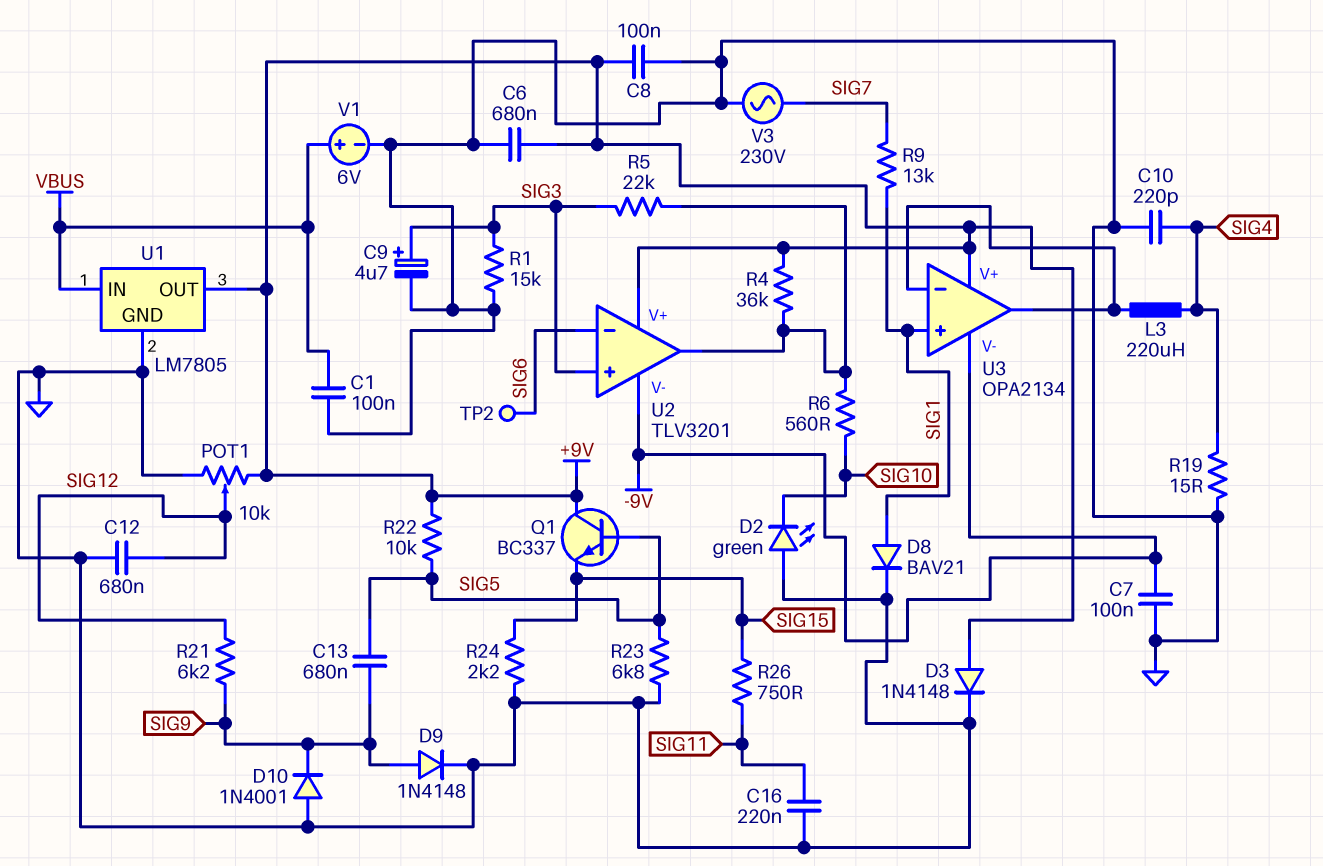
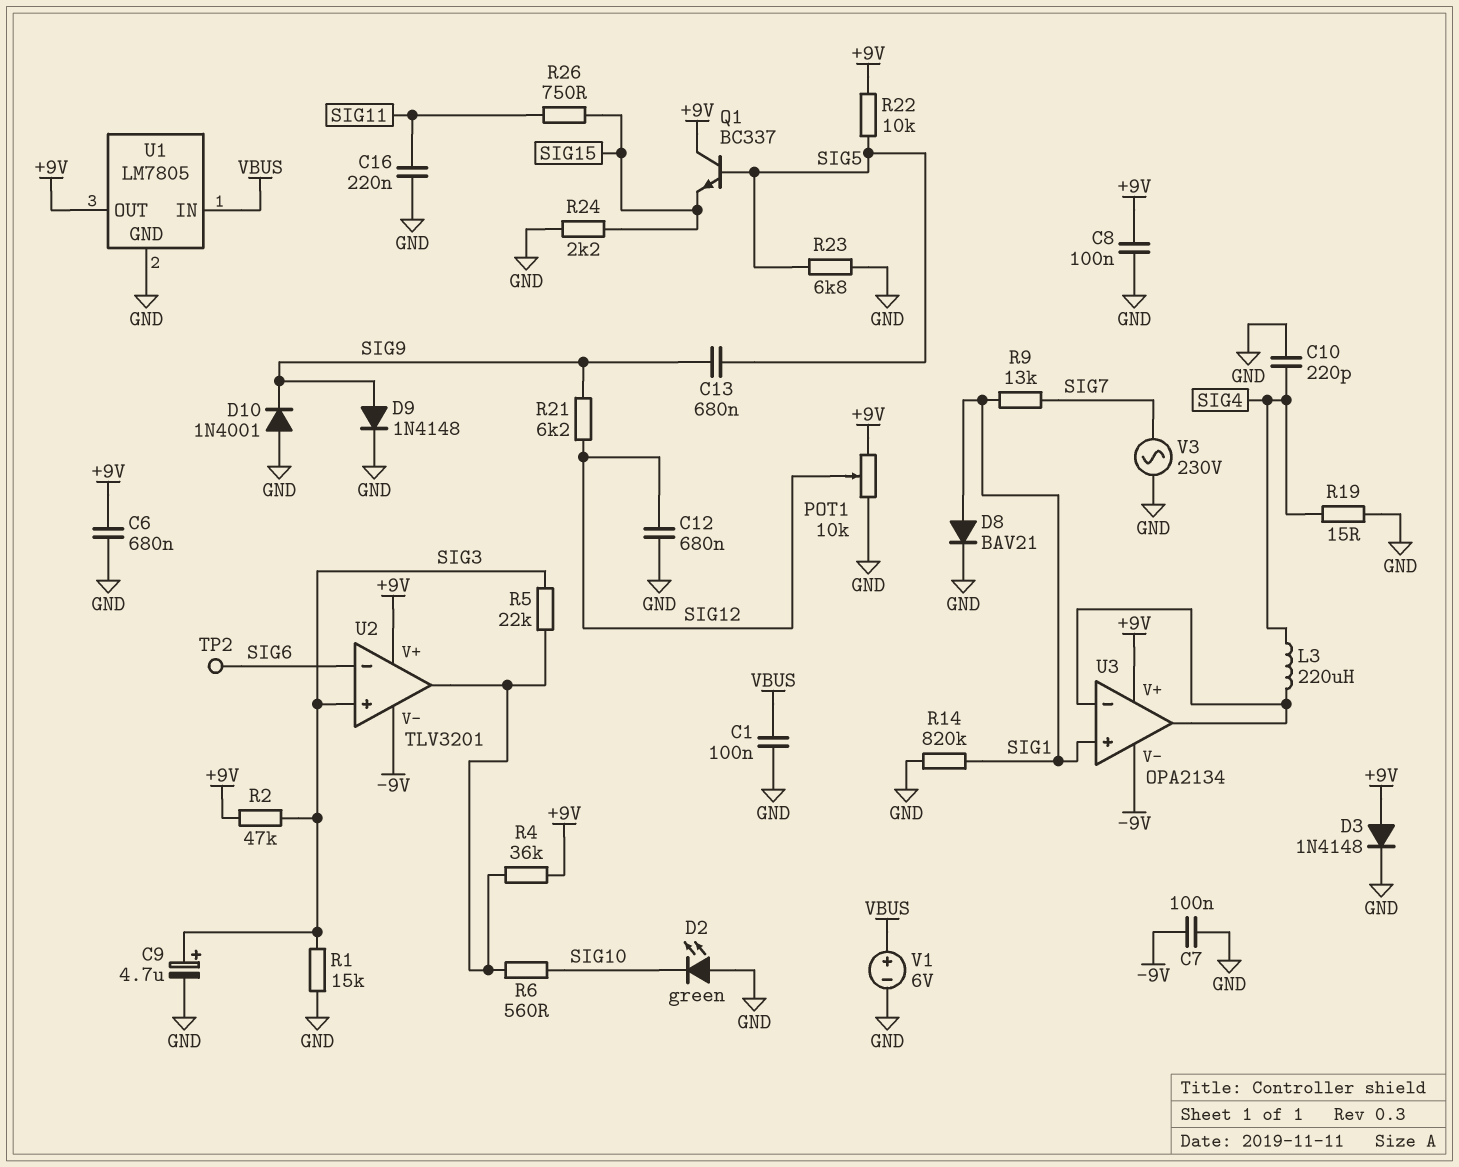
R2: none -> 47k (+9V, SIG3)
R14: none -> 820k (GND, SIG1)

